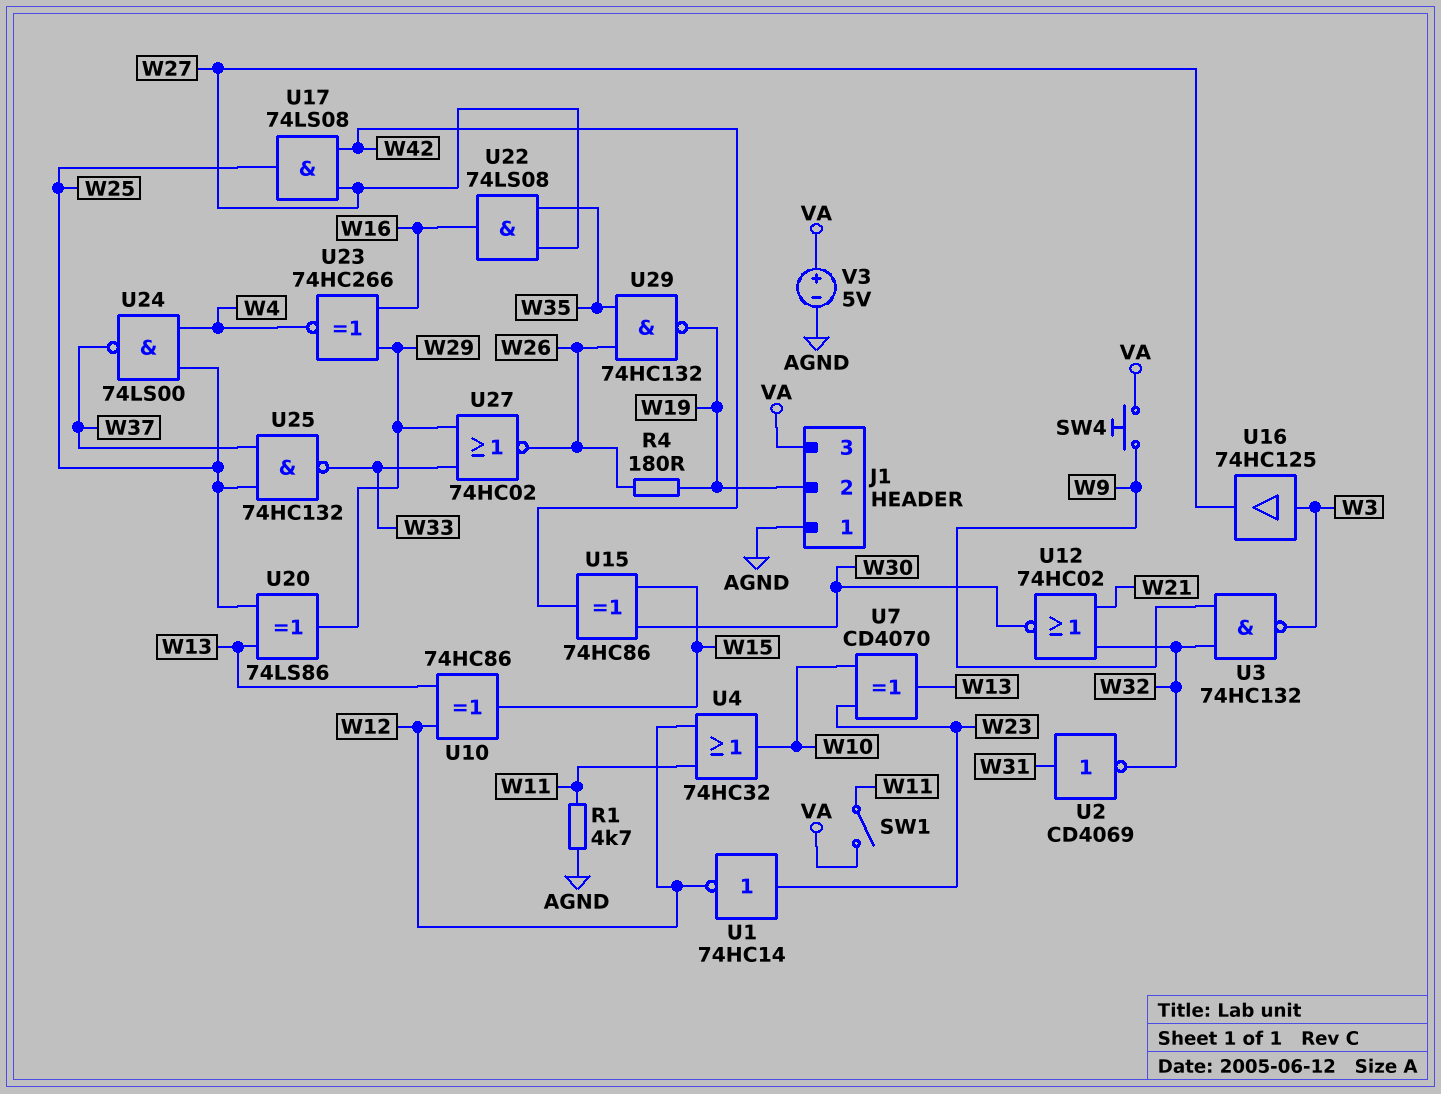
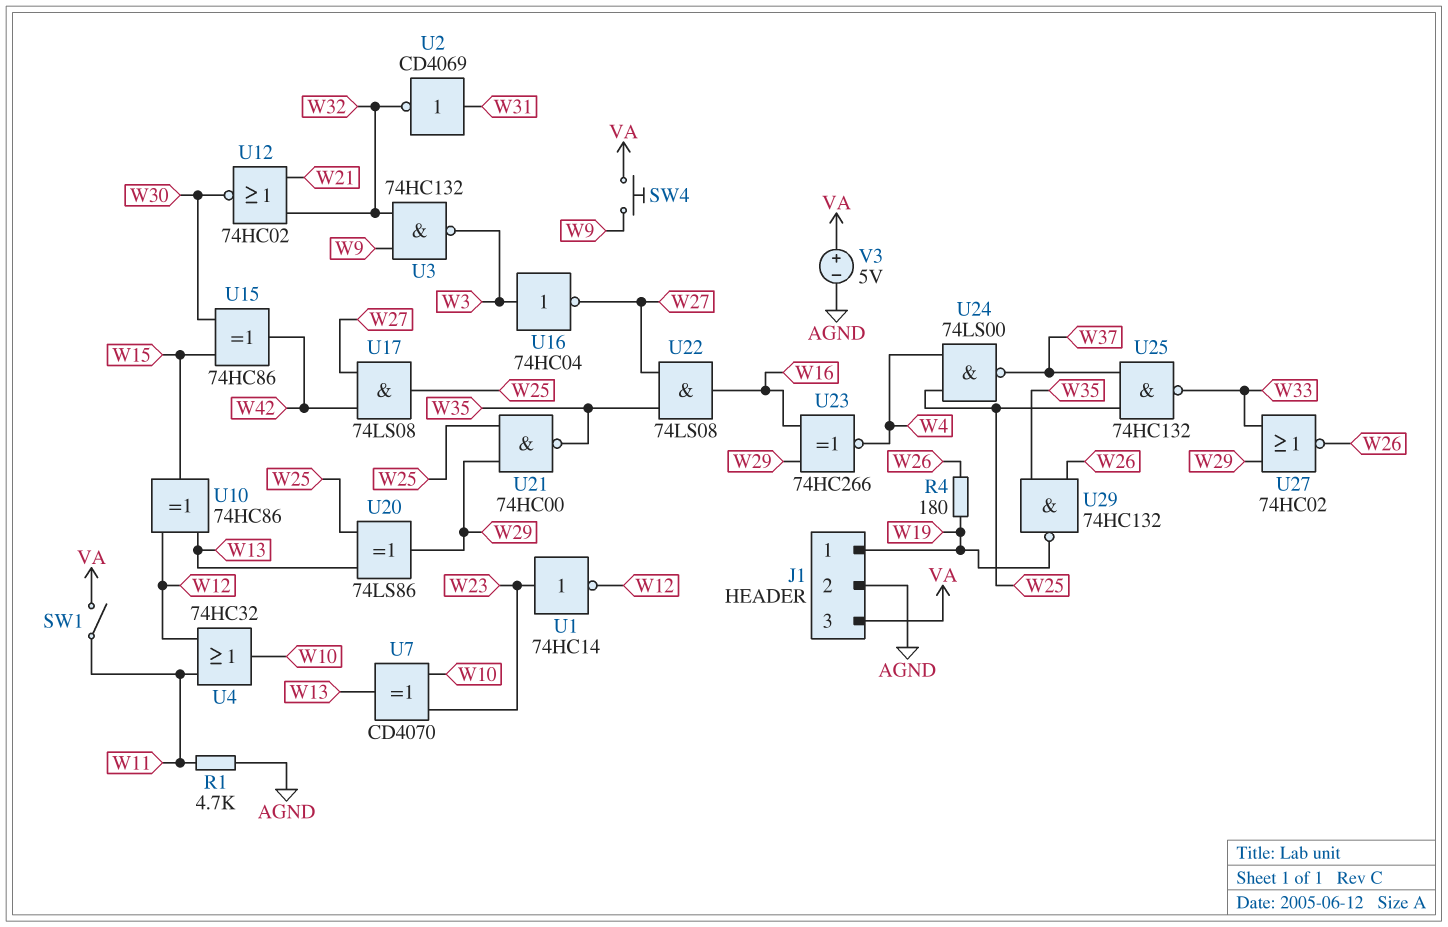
J1 pin 1: AGND -> W19
J1 pin 2: W19 -> AGND
U16: buffer 74HC125 (in W3, out W27) -> NOT 74HC04 (in W3, out W27)
U21: none -> NAND 74HC00 (in W25, in W29, out W35)

